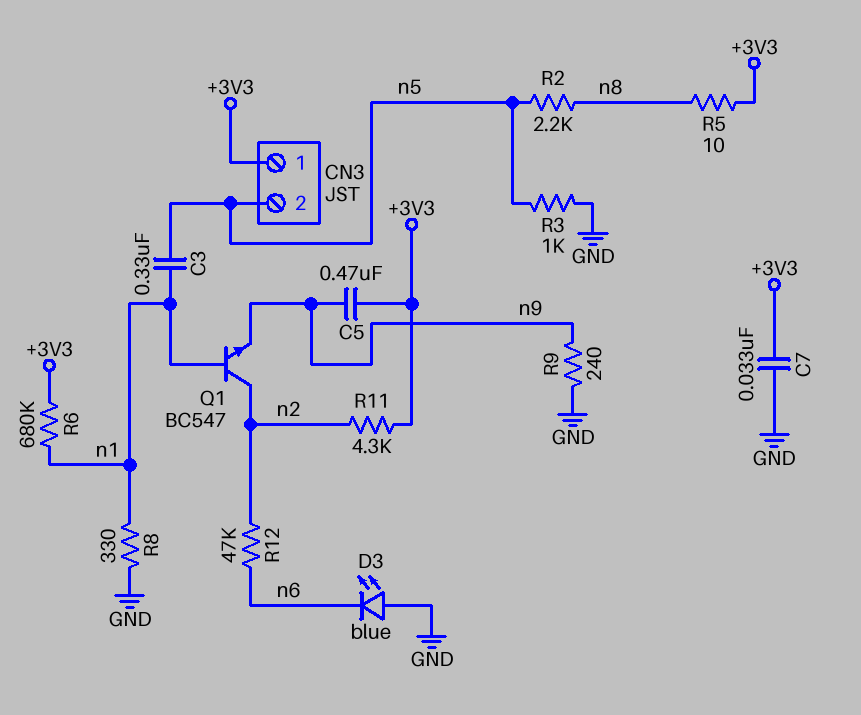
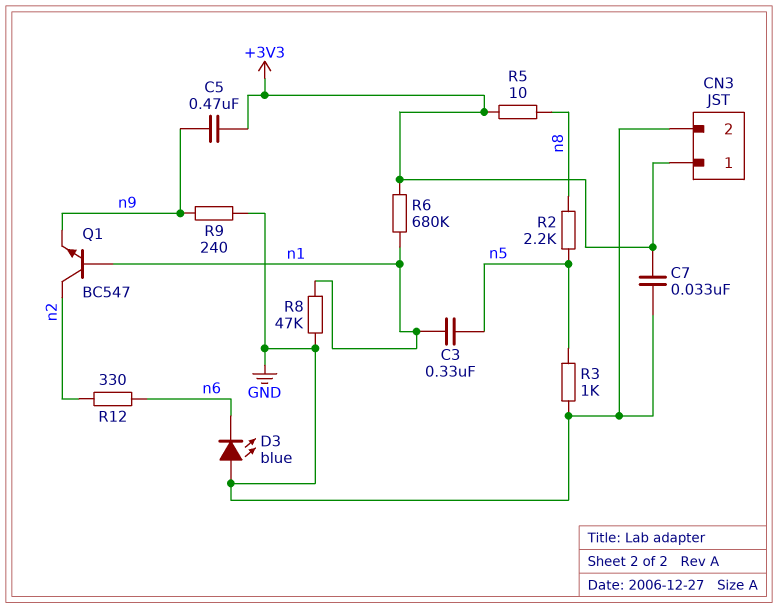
CN3 pin 2: n5 -> GND
R8: 330 (GND, n1) -> 47k (GND, n1)
R11: 4.3k (+3V3, n2) -> none
R12: 47k (n2, n6) -> 330 (n2, n6)

